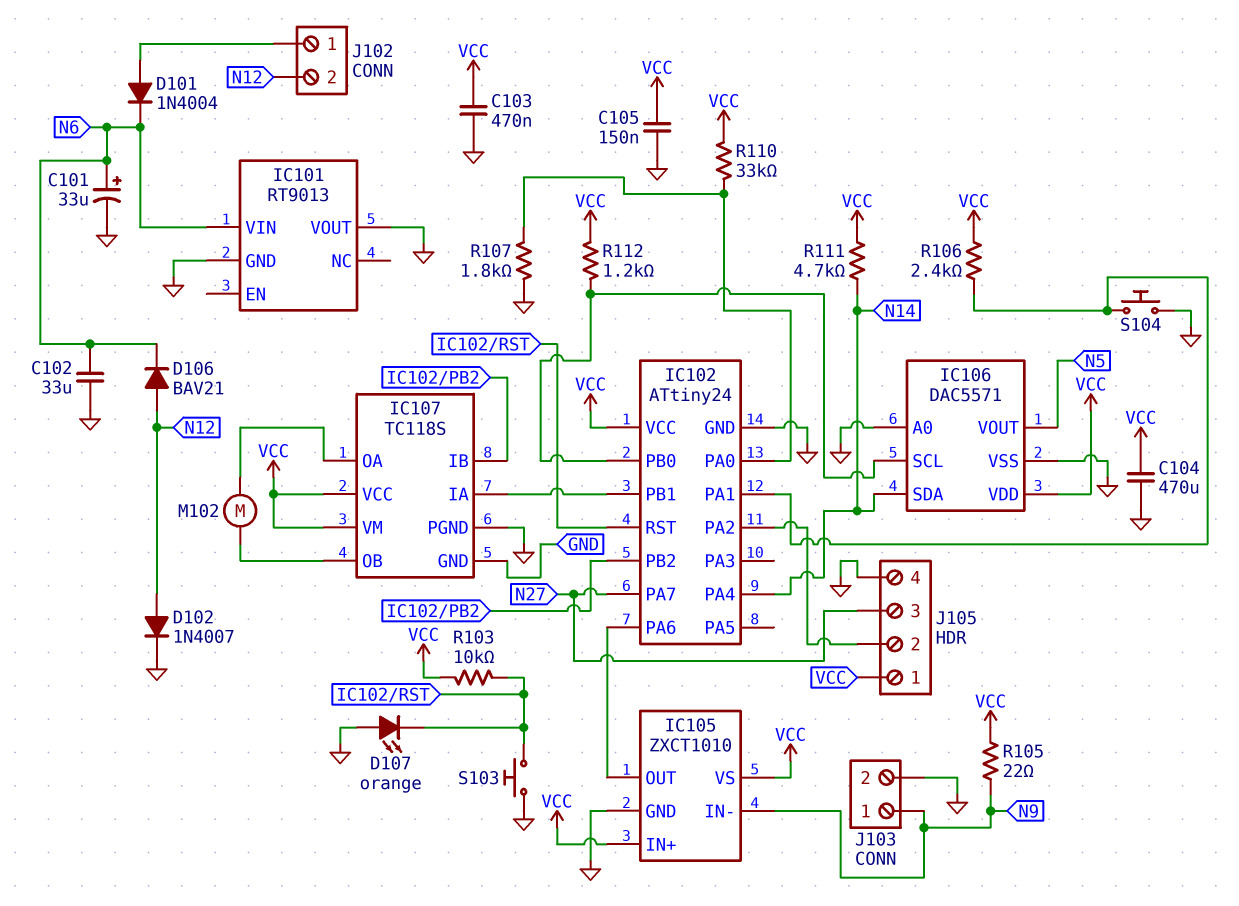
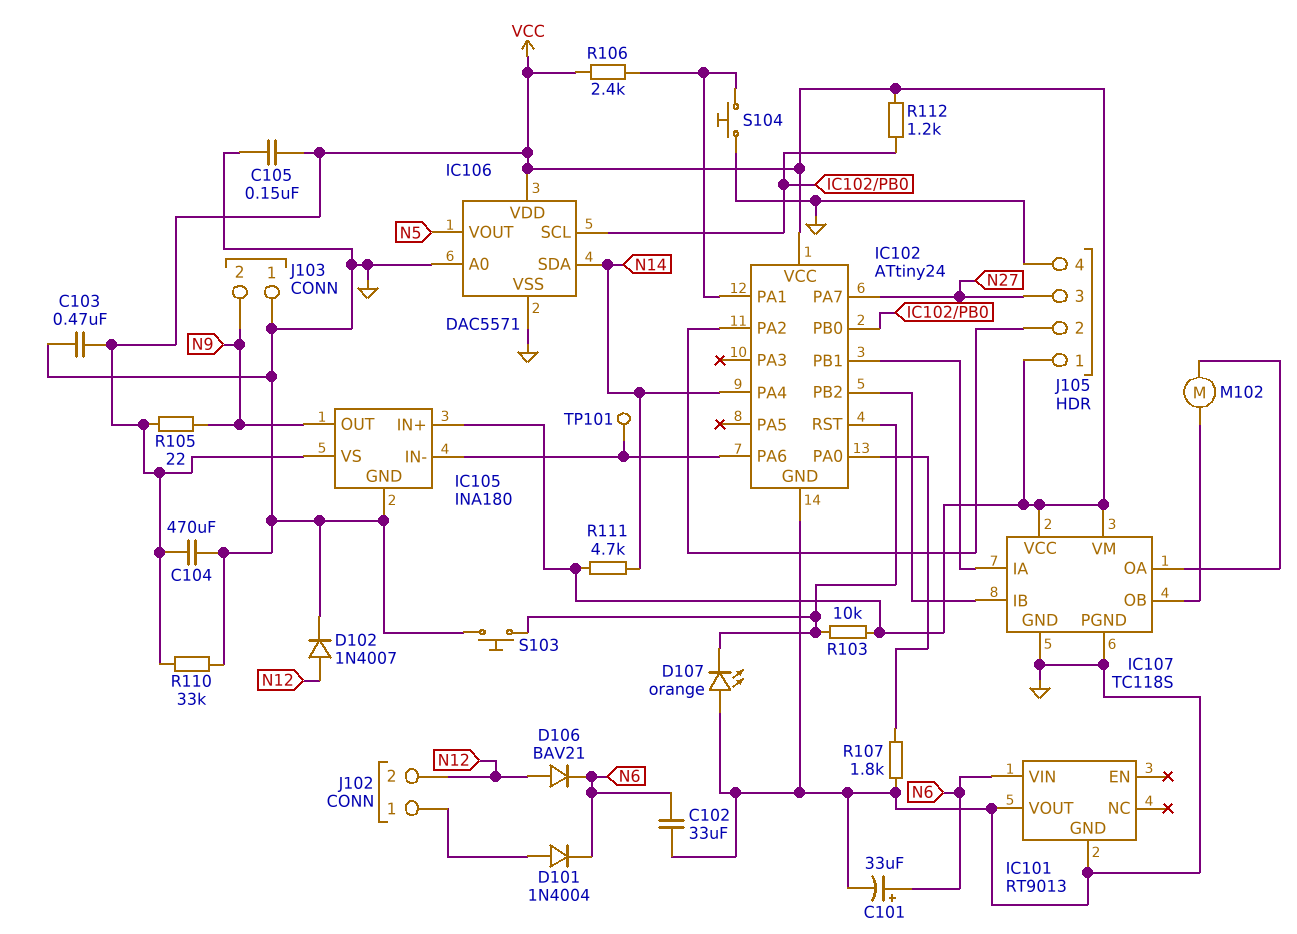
IC105: ZXCT1010 -> INA180
IC105 pin IN-: N9 -> IC102/PA6
IC105 pin OUT: IC102/PA6 -> N9
J103 pin 1: N9 -> GND
J103 pin 2: GND -> N9
R110: 33k (IC102/PA0, VCC) -> 33k (GND, VCC)
TP101: none -> test point (IC102/PA6)

